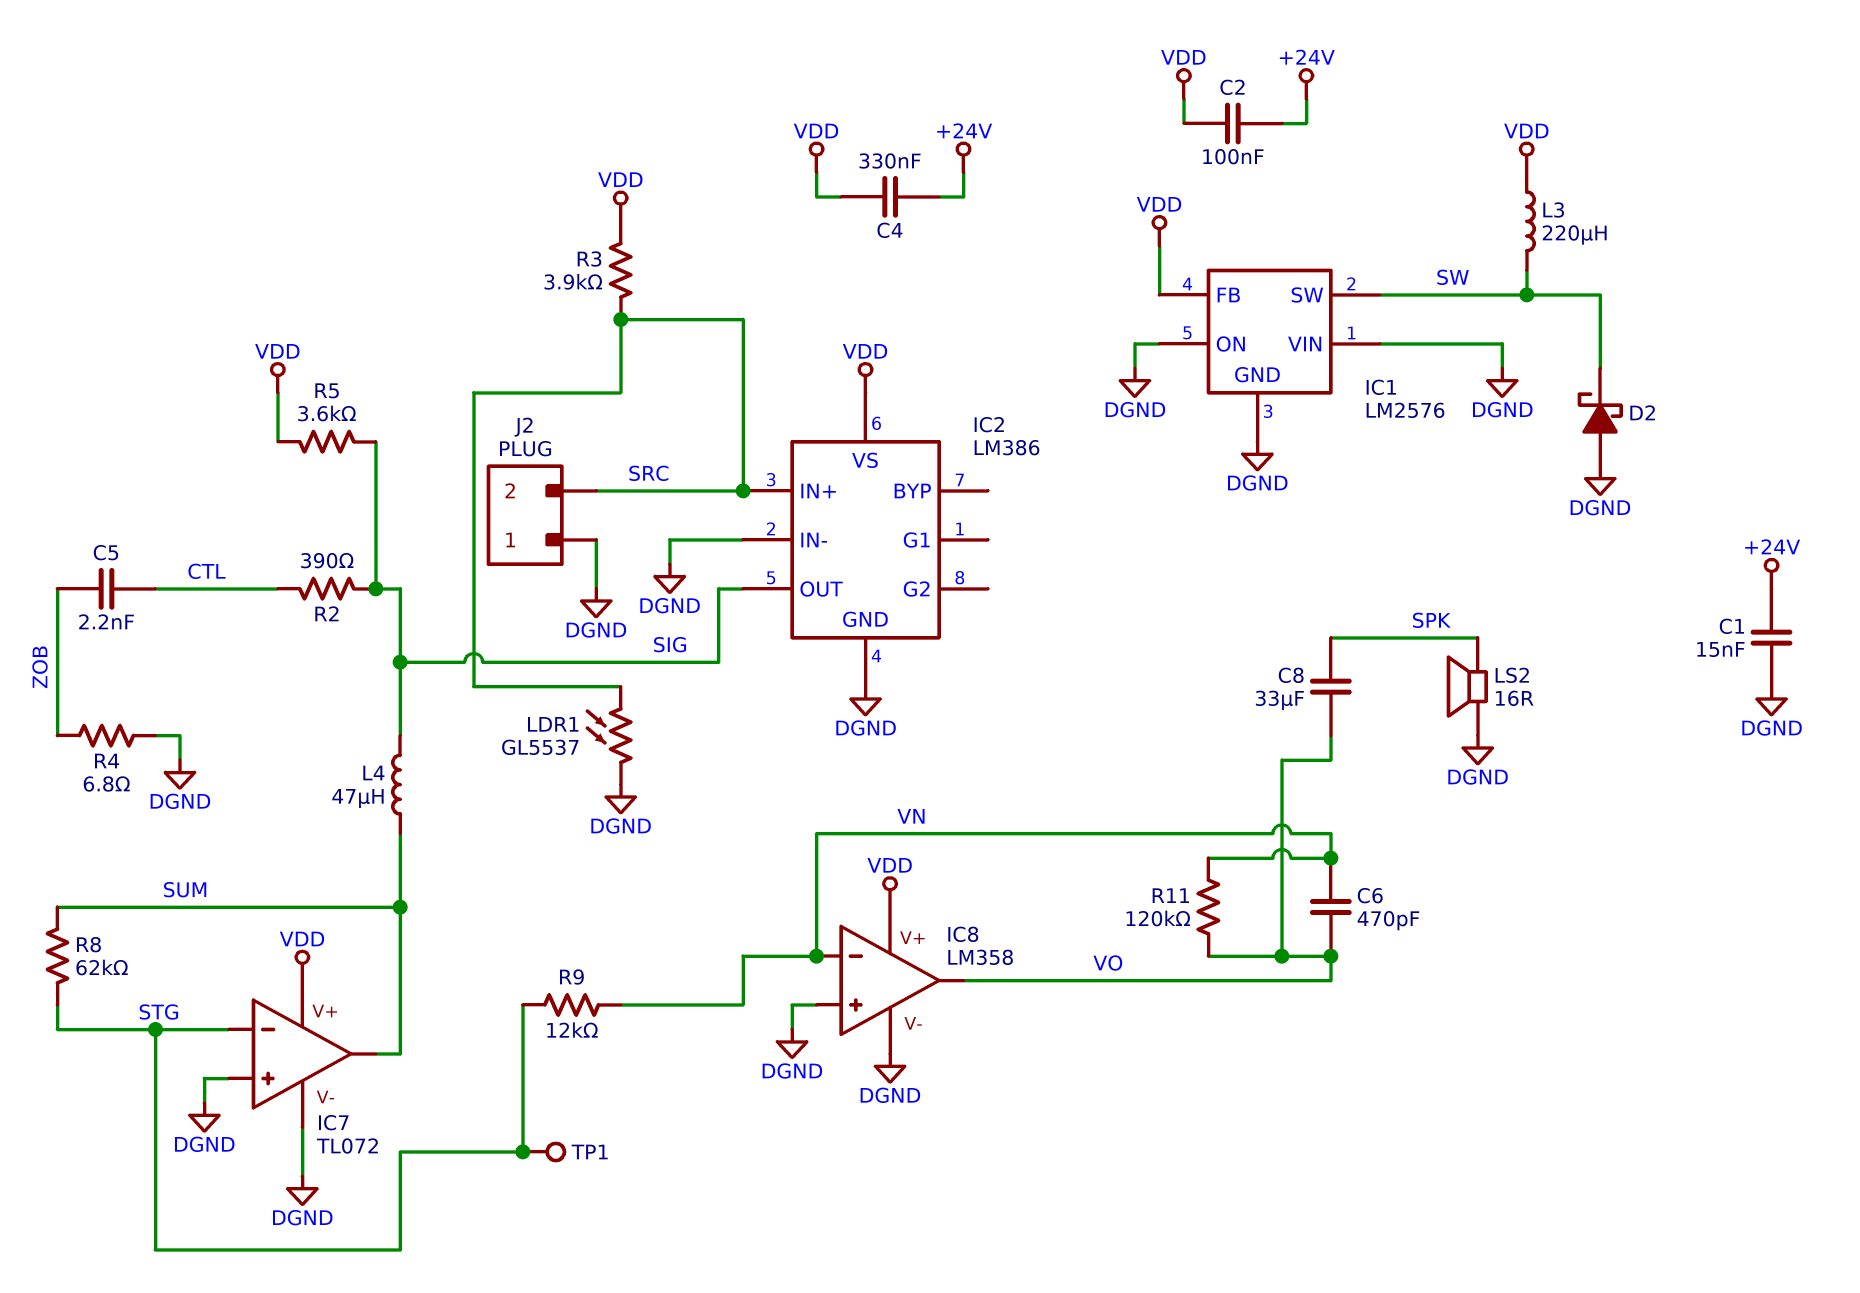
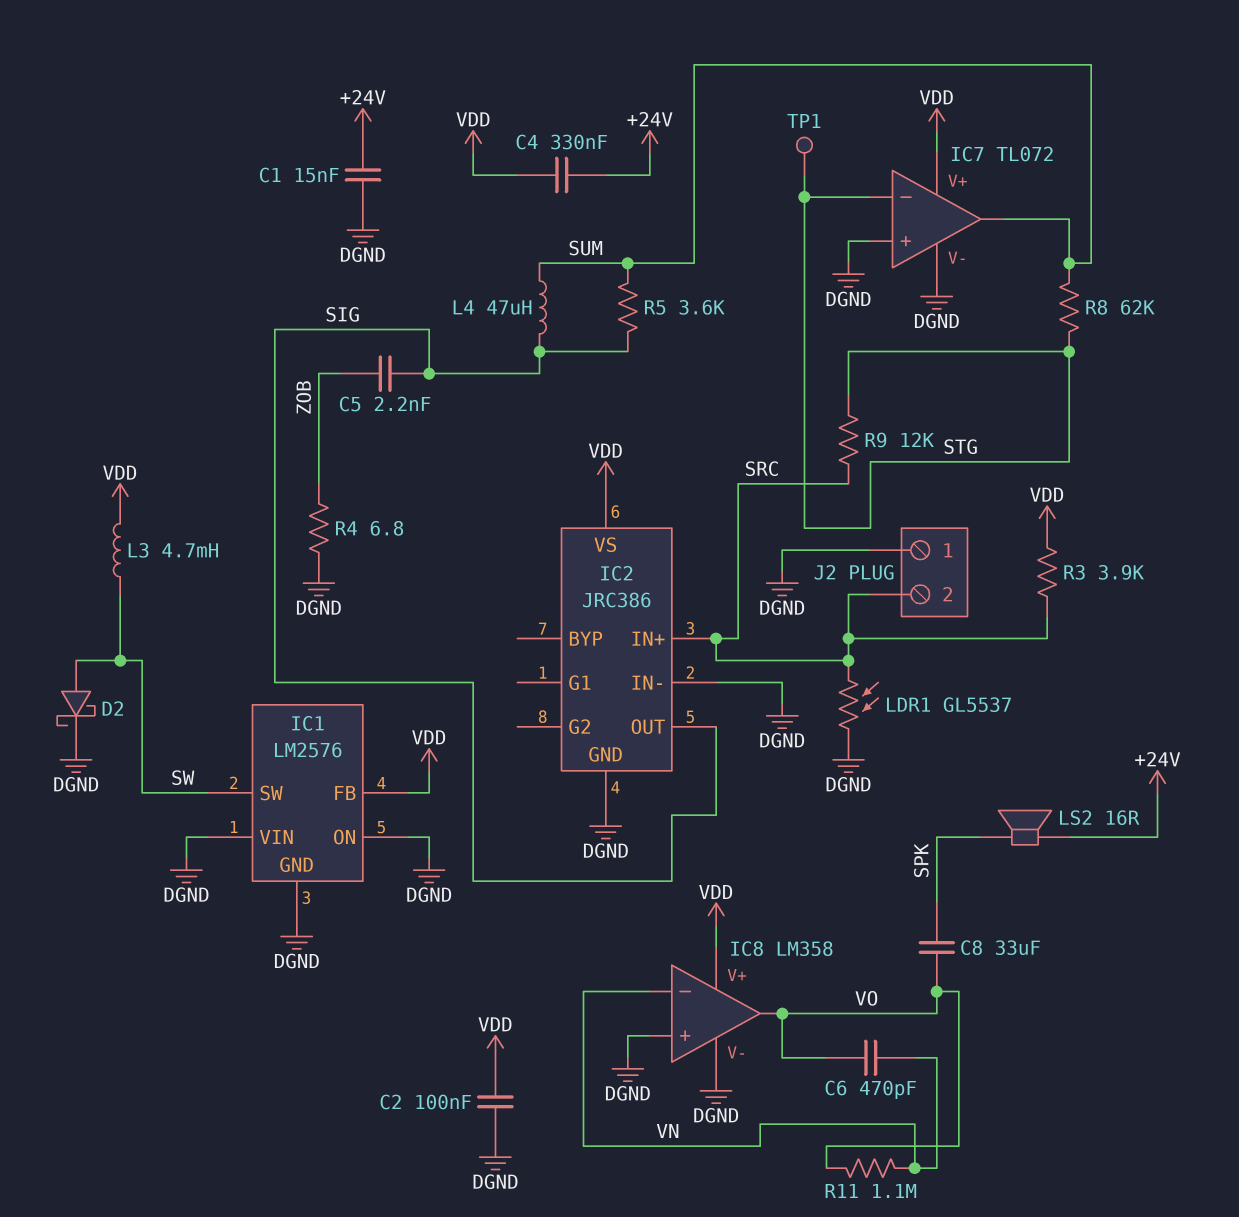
C2: 100nF (+24V, VDD) -> 100nF (DGND, VDD)
C5: 2.2nF (CTL, ZOB) -> 2.2nF (SIG, ZOB)
D2: schottky (A DGND, K SW) -> schottky (A SW, K DGND)
IC2: LM386 -> JRC386
L3: 220uH (SW, VDD) -> 4.7mH (SW, VDD)
LS2: speaker 16R (DGND, SPK) -> speaker 16R (+24V, SPK)
R2: 390 (CTL, SIG) -> none
R5: 3.6k (SIG, VDD) -> 3.6k (SIG, SUM)
R9: 12k (STG, VN) -> 12k (SRC, STG)
R11: 120k (VN, VO) -> 1.1M (VN, VO)

